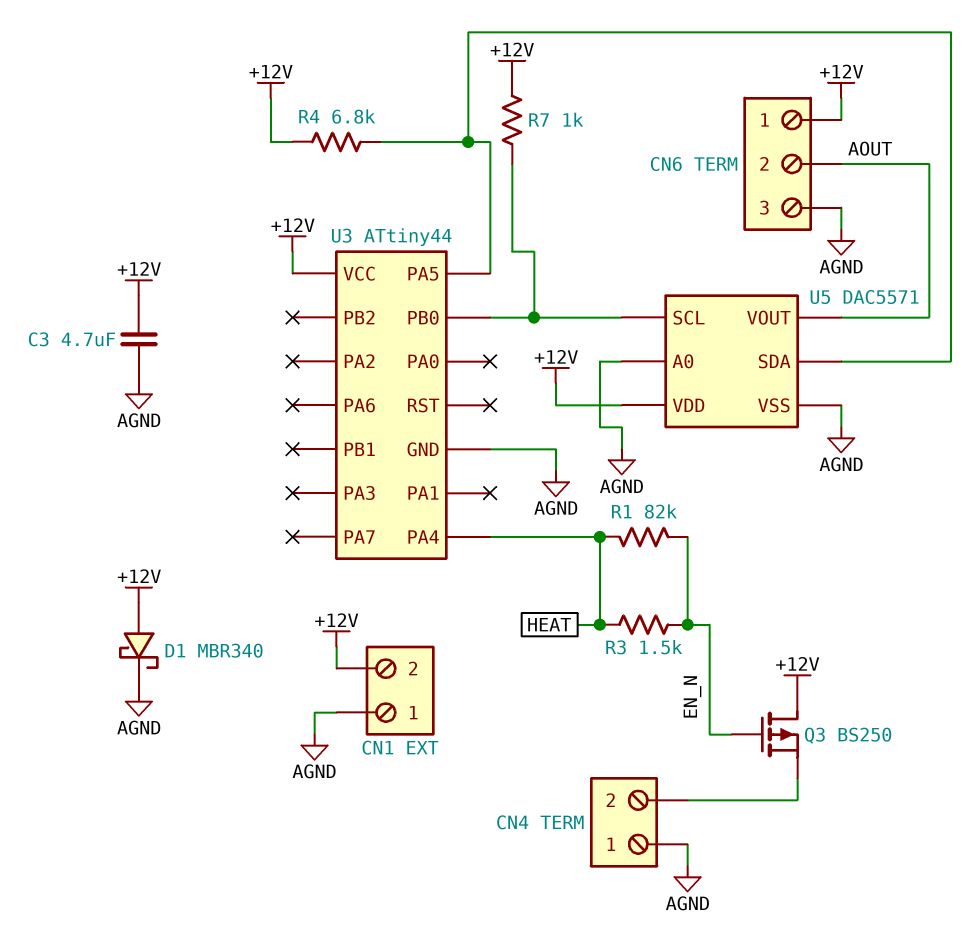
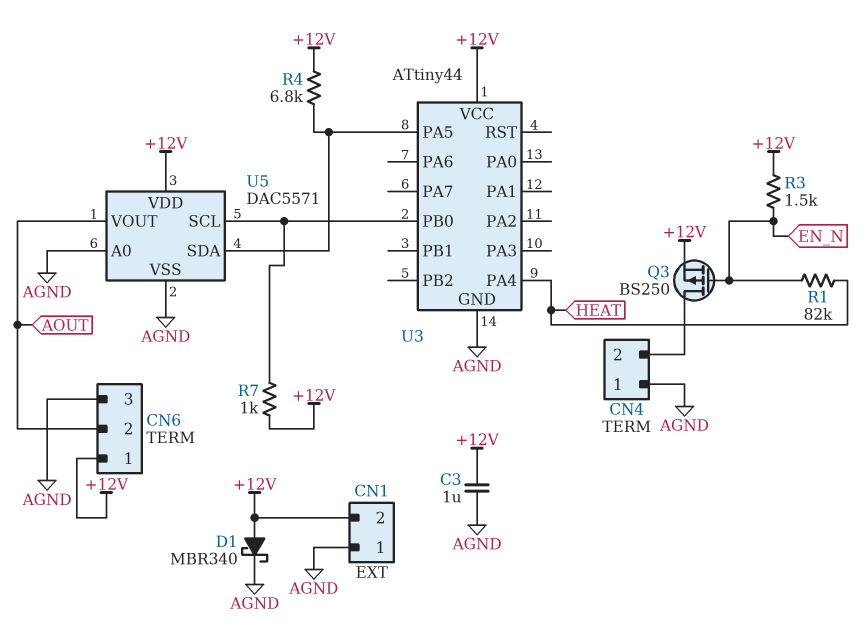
C3: 4.7uF (+12V, AGND) -> 1uF (+12V, AGND)
Q3: PMOS BS250 (G EN_N, D +12V, S CN4/2) -> PMOS BS250 (G EN_N, D CN4/2, S +12V)
R3: 1.5k (EN_N, HEAT) -> 1.5k (+12V, EN_N)

